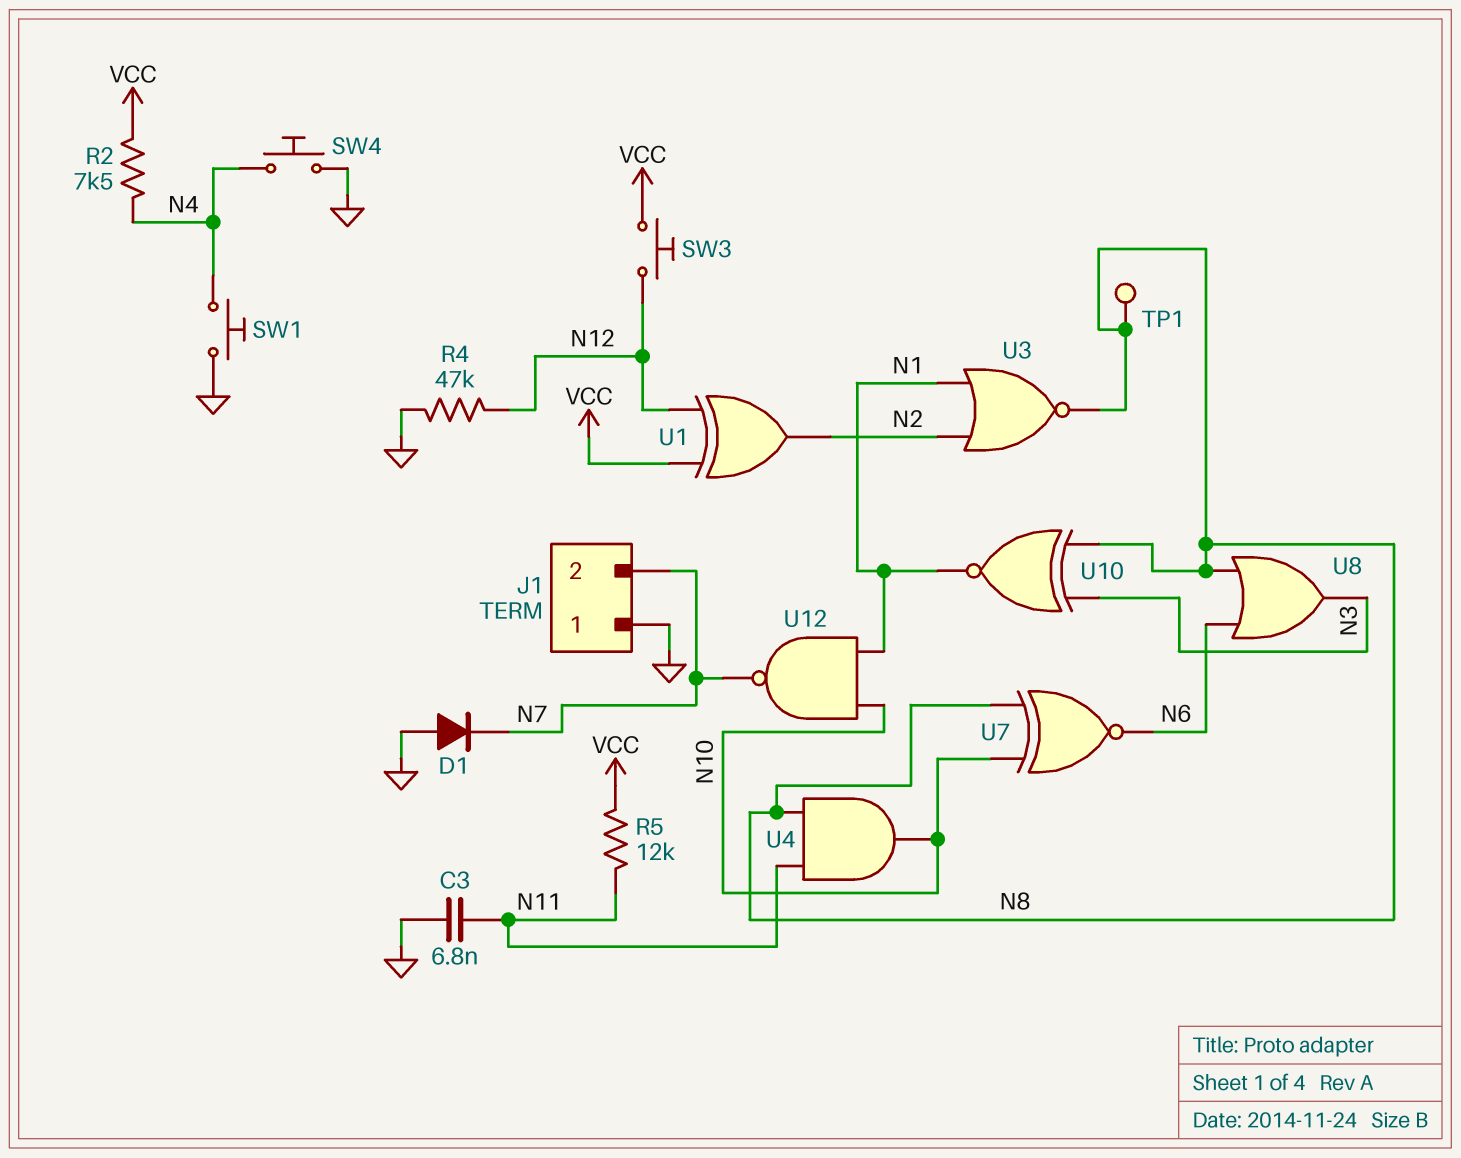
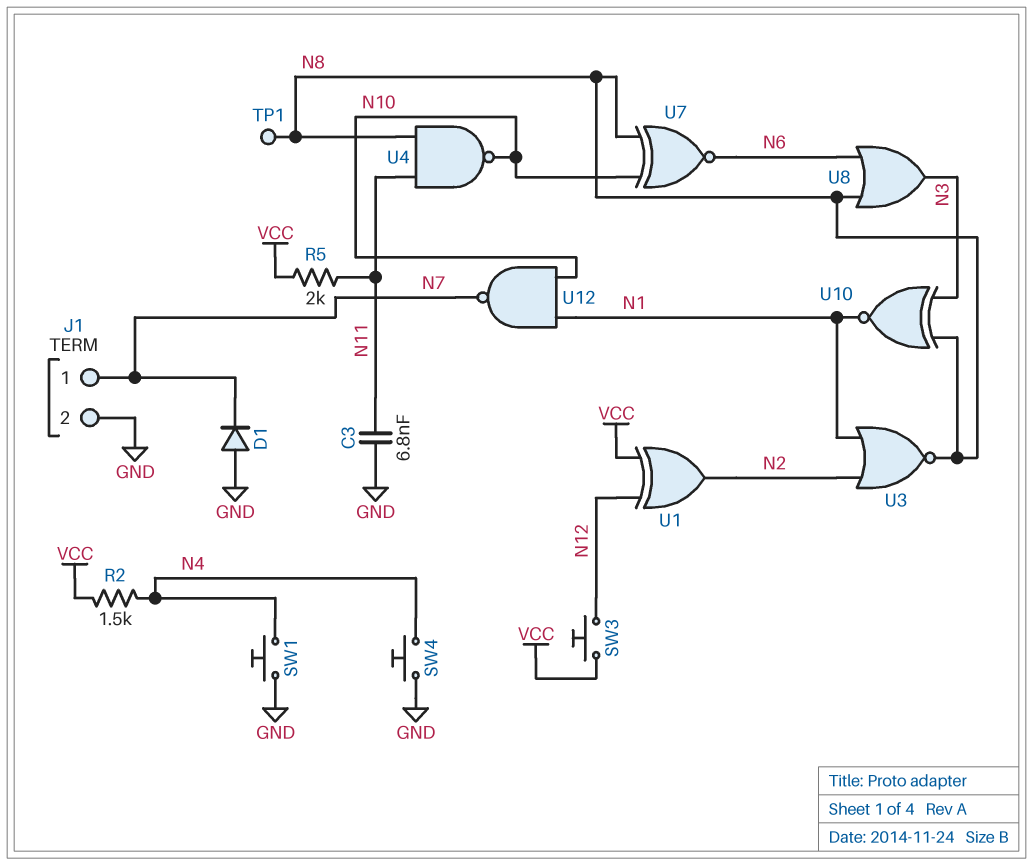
J1 pin 1: GND -> N7
J1 pin 2: N7 -> GND
R2: 7.5k (N4, VCC) -> 1.5k (N4, VCC)
R4: 47k (GND, N12) -> none
R5: 12k (N11, VCC) -> 2k (N11, VCC)
U4: AND (in N8, in N11, out N10) -> NAND (in N8, in N11, out N10)

